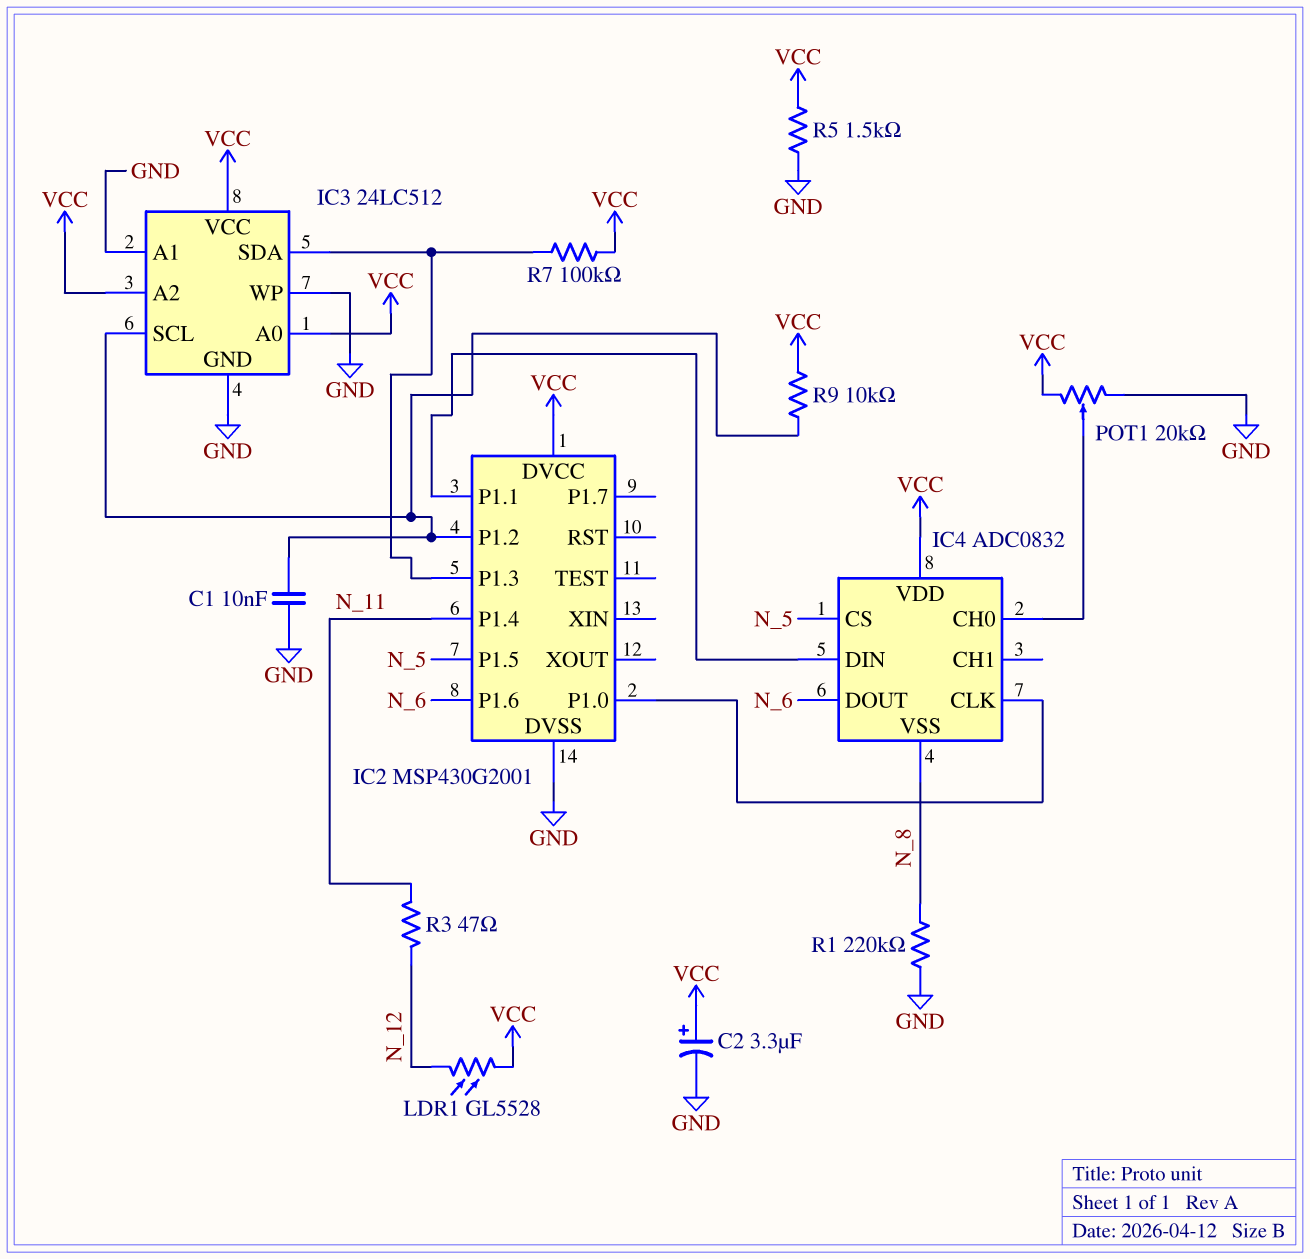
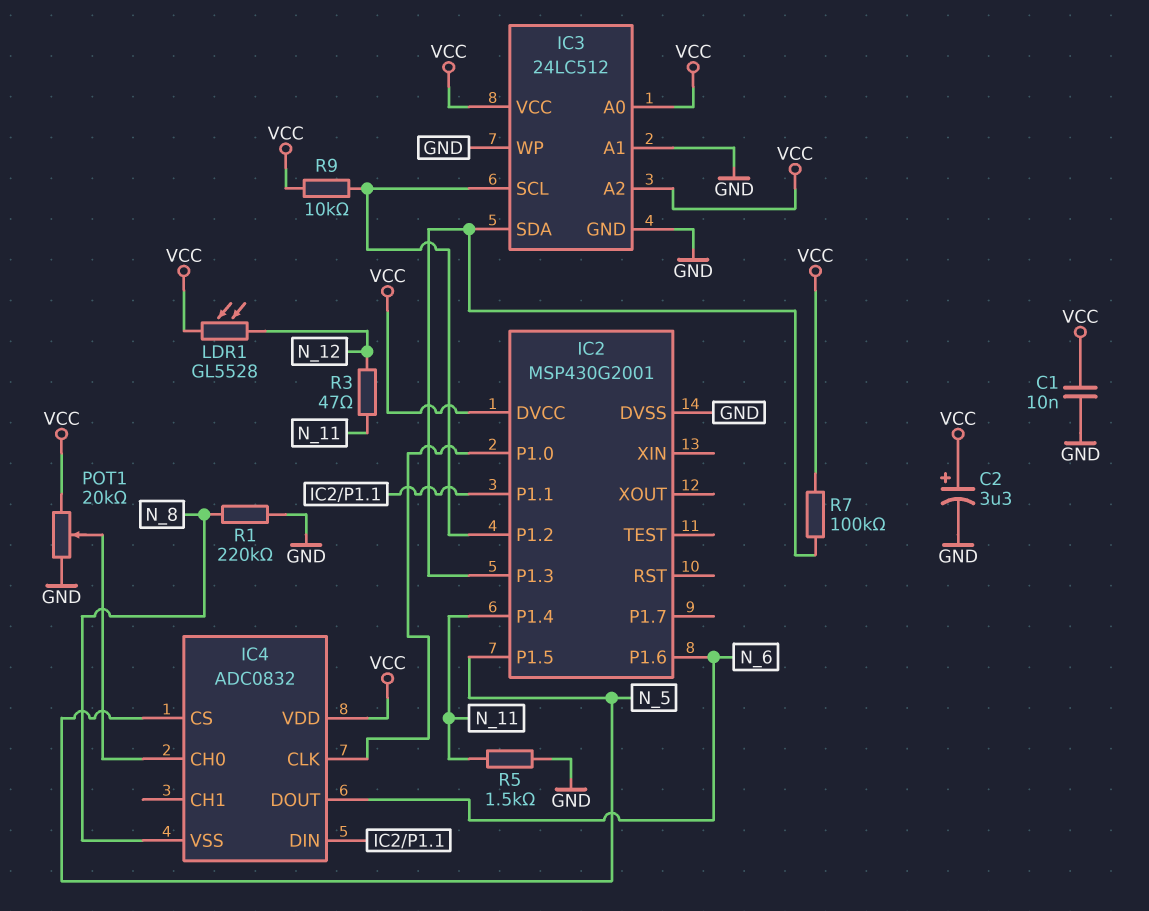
C1: 10nF (GND, IC2/P1.2) -> 10nF (GND, VCC)
R5: 1.5k (GND, VCC) -> 1.5k (GND, N_11)

